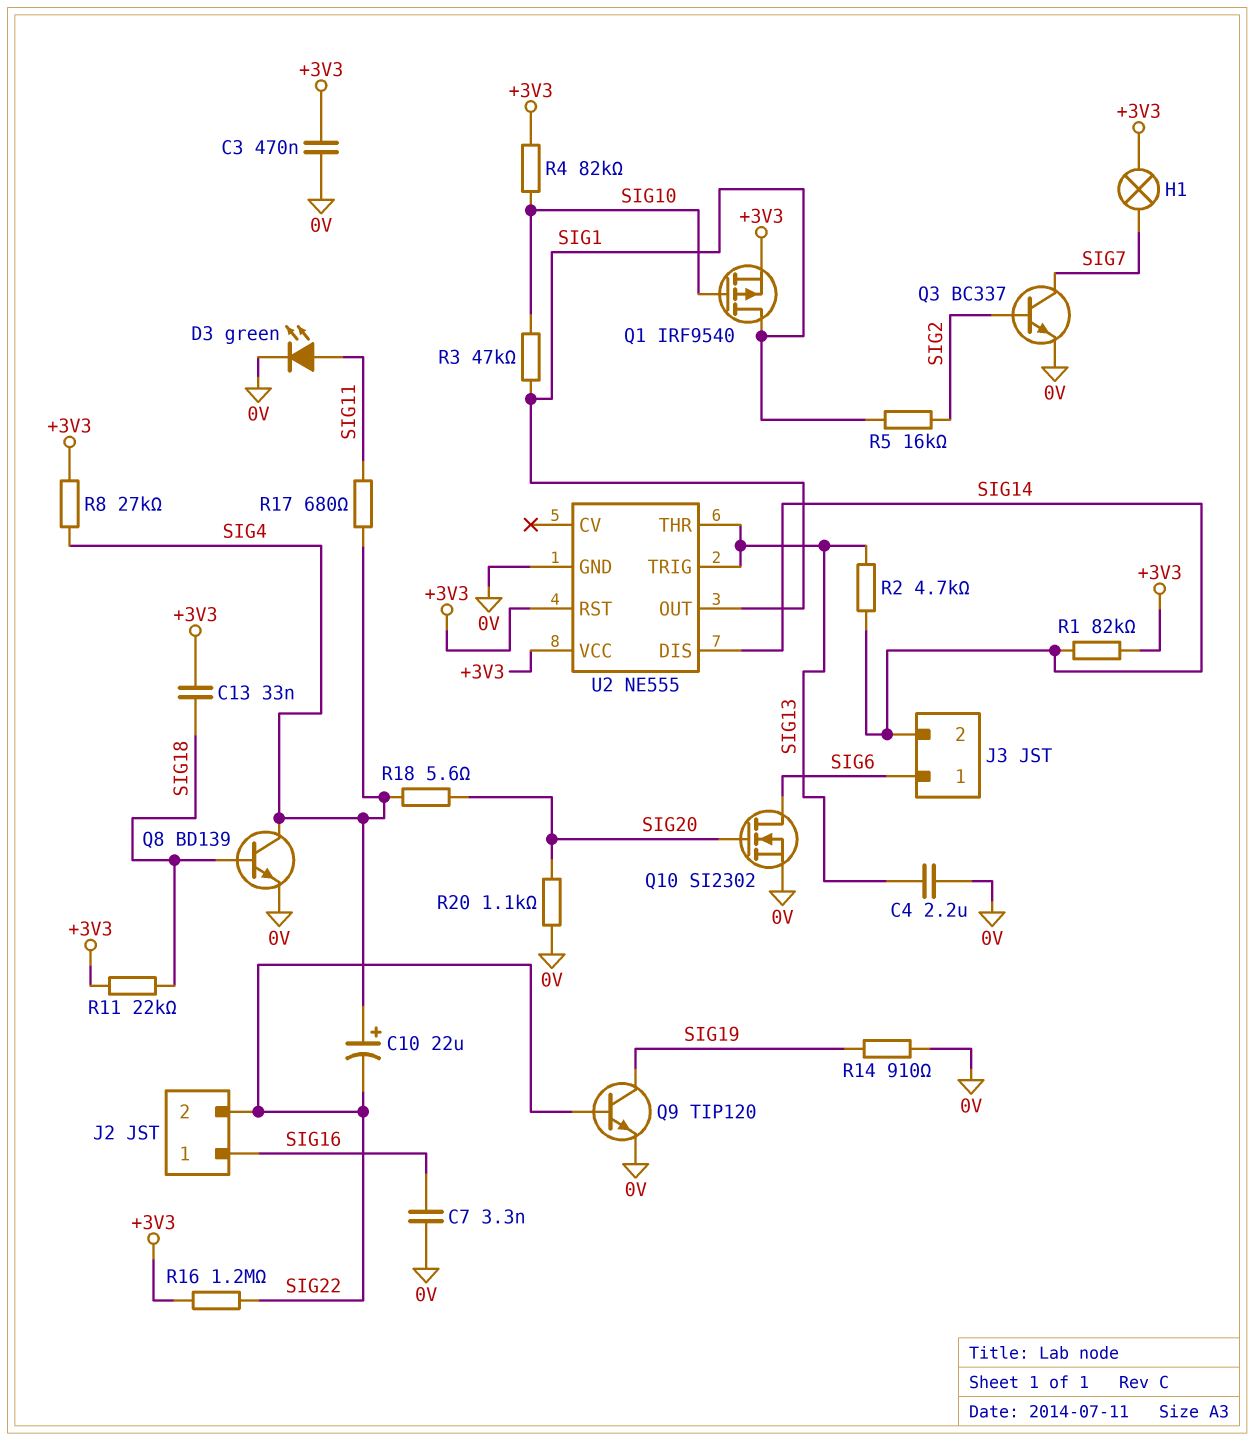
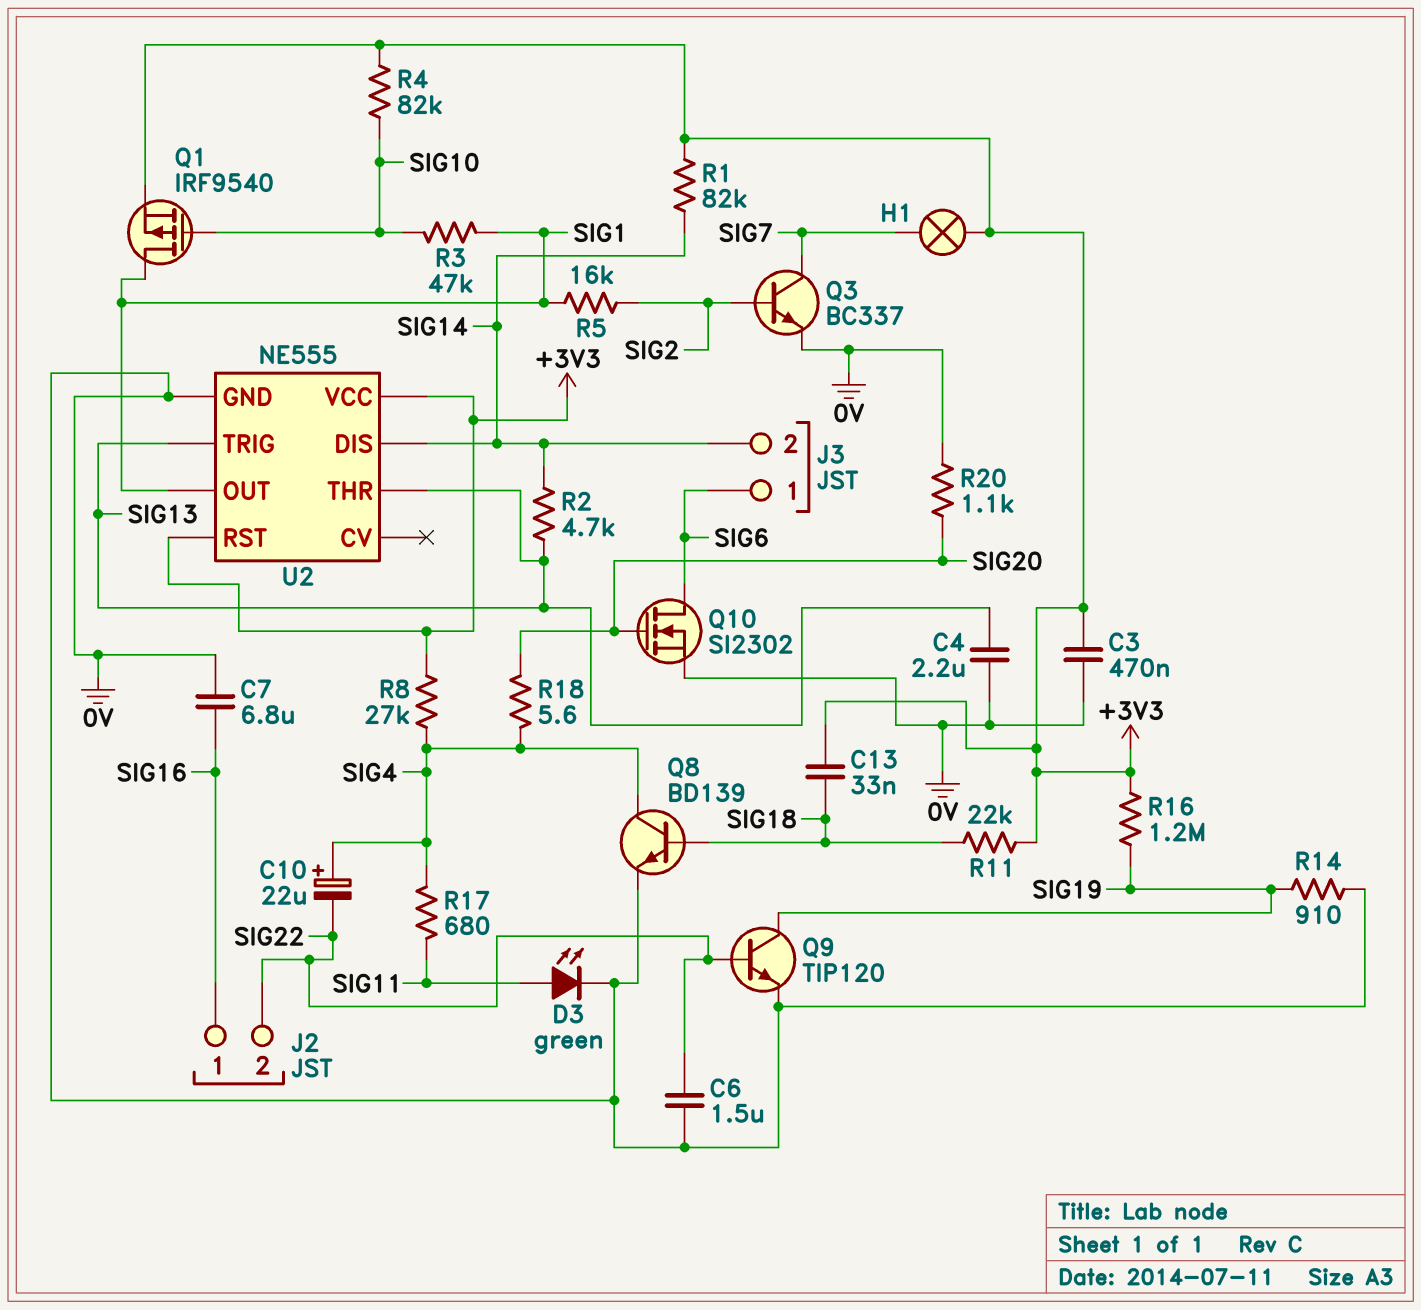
C6: none -> 1.5uF (0V, SIG22)
C7: 3.3nF (0V, SIG16) -> 6.8uF (0V, SIG16)
R16: 1.2M (+3V3, SIG22) -> 1.2M (+3V3, SIG19)

